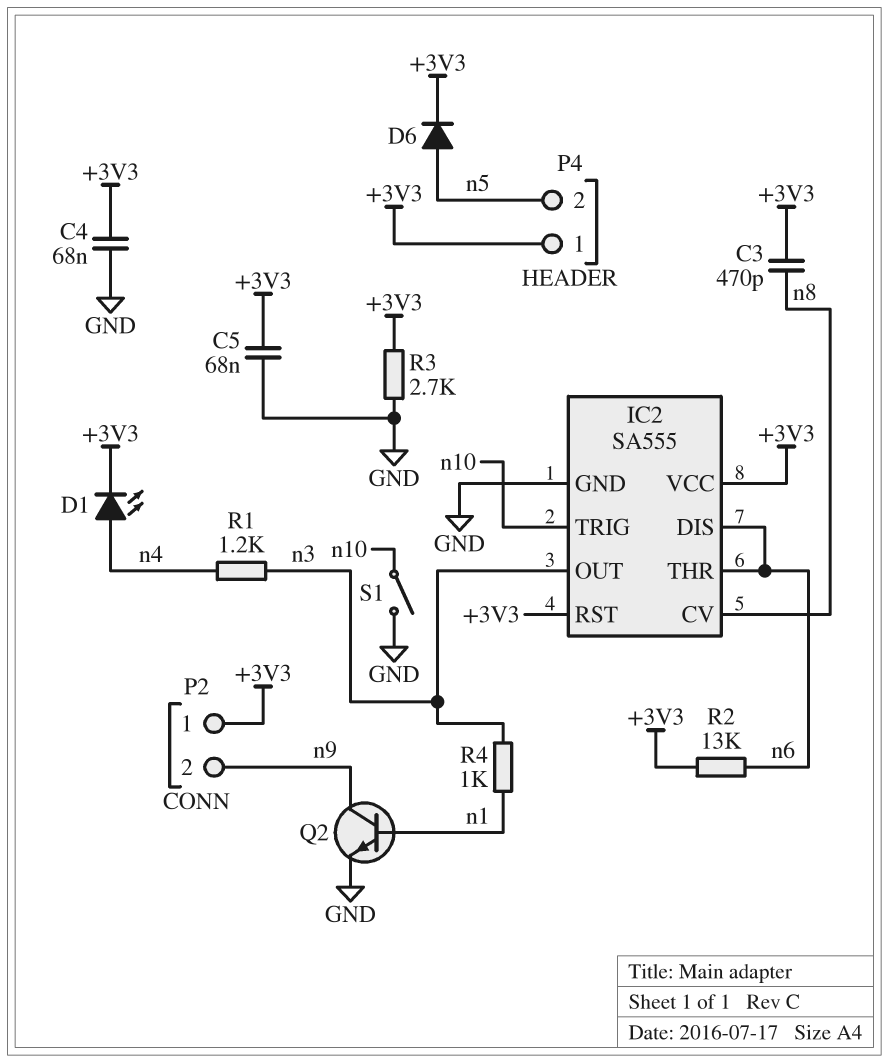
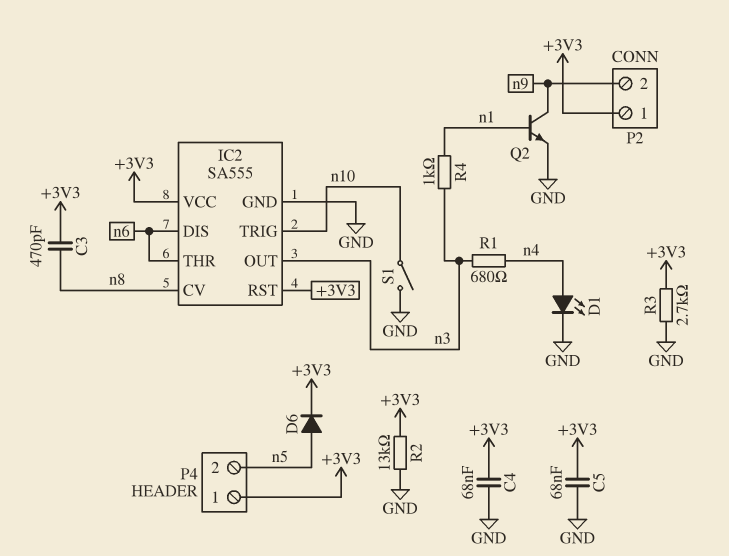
D1: LED (A n4, K +3V3) -> LED (A n4, K GND)
R1: 1.2k (n3, n4) -> 680 (n3, n4)
R2: 13k (+3V3, n6) -> 13k (+3V3, GND)

